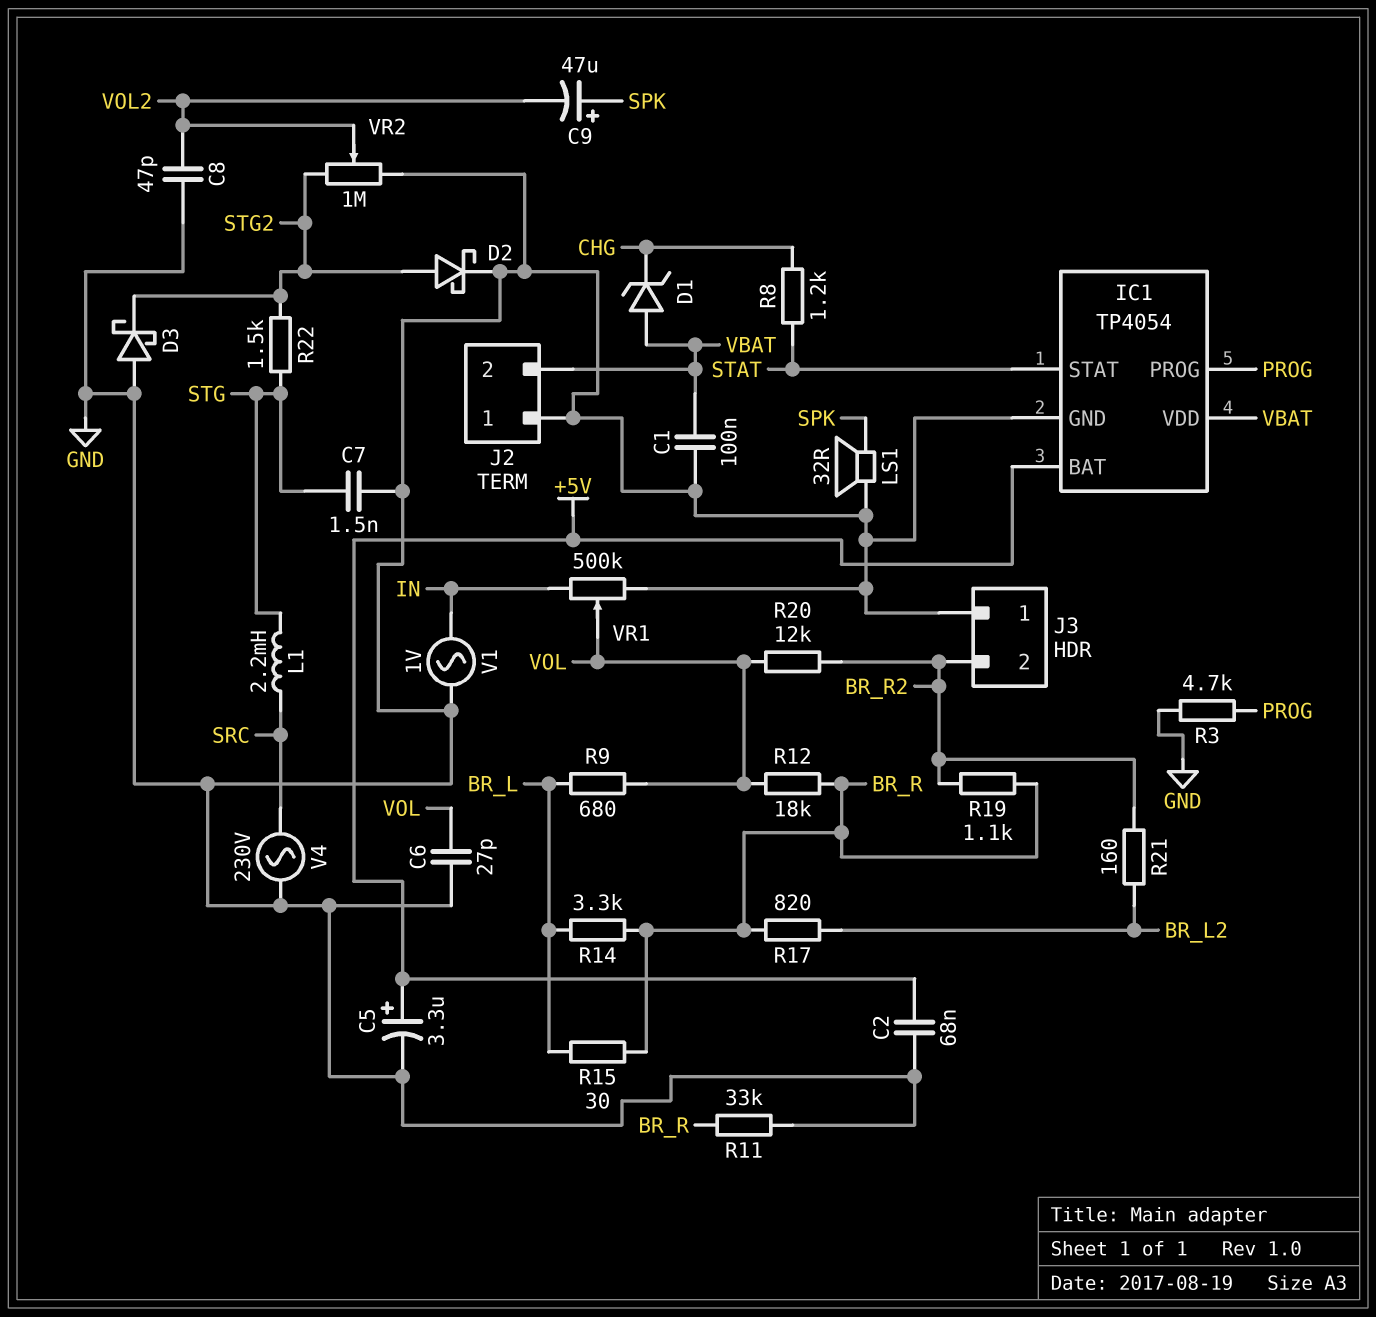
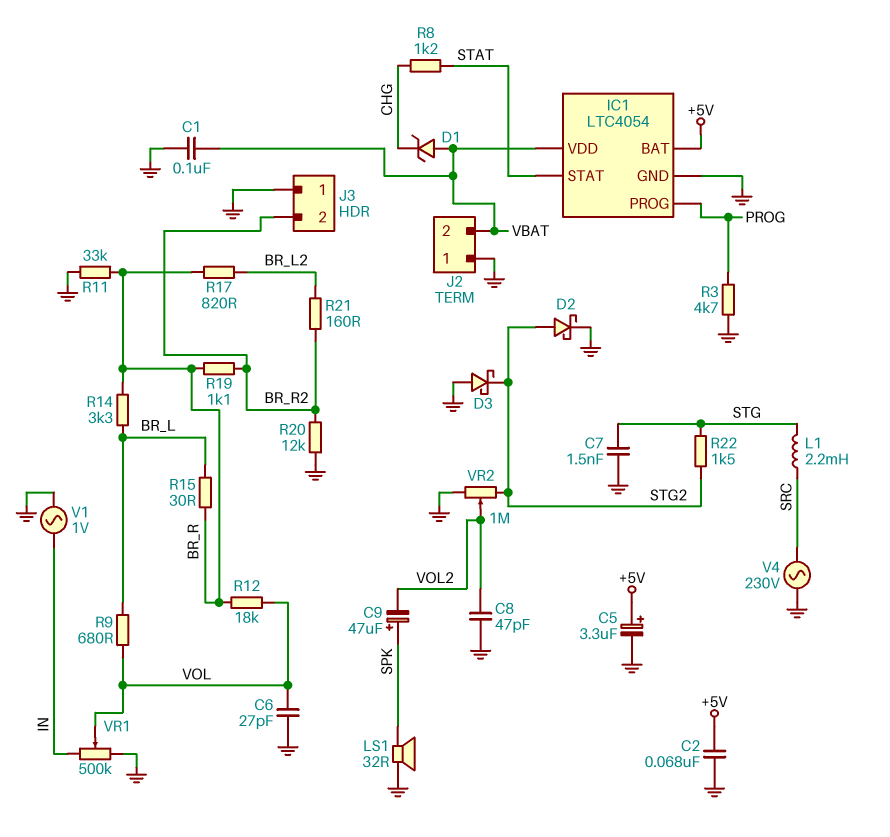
IC1: TP4054 -> LTC4054
R20: 12k (BR_R2, VOL) -> 12k (BR_R2, GND)

